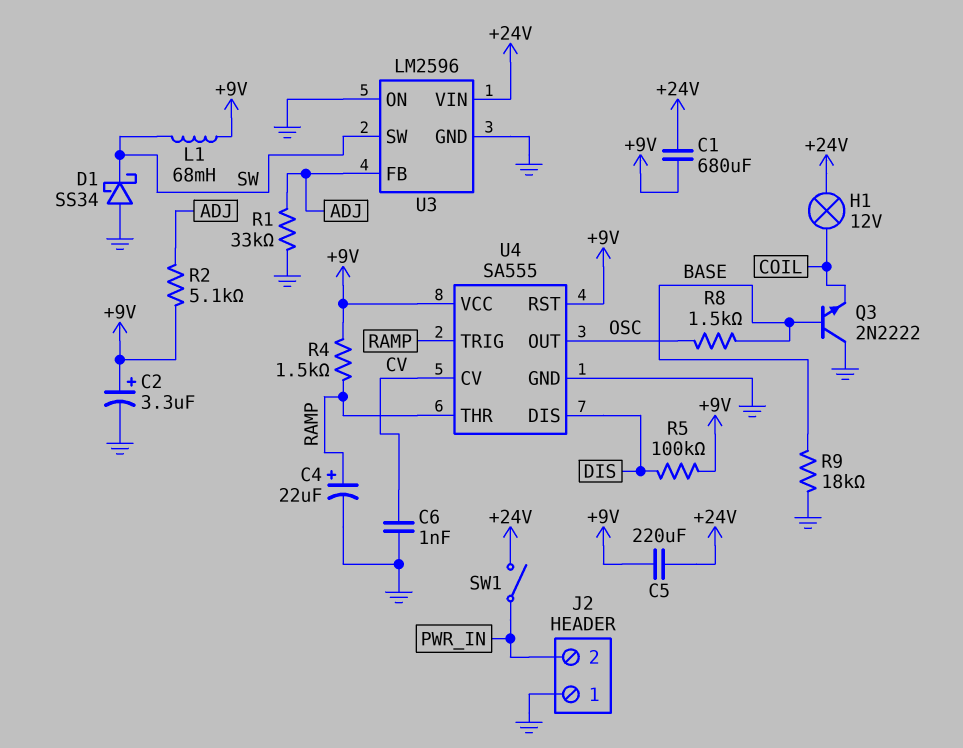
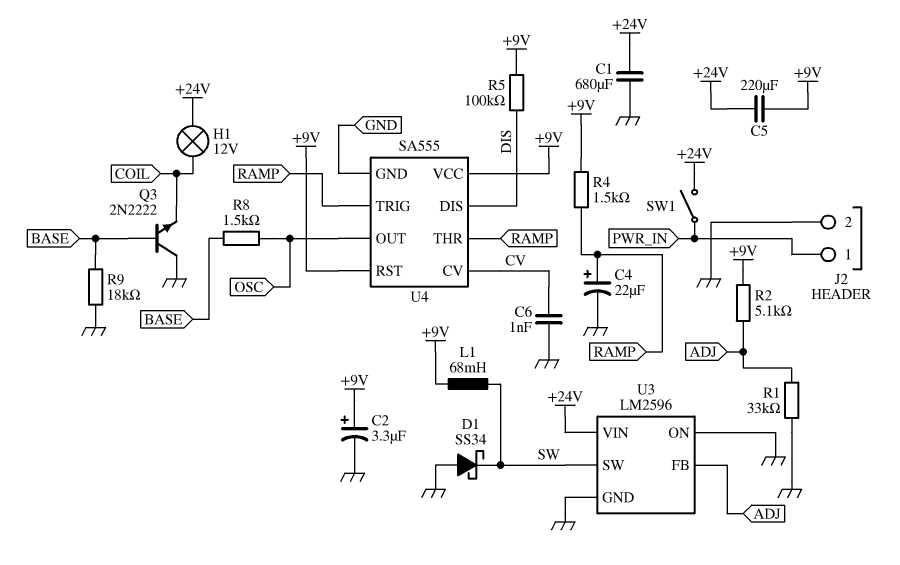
C1: 680uF (+9V, +24V) -> 680uF (+24V, GND)
J2 pin 1: GND -> PWR_IN
J2 pin 2: PWR_IN -> GND

